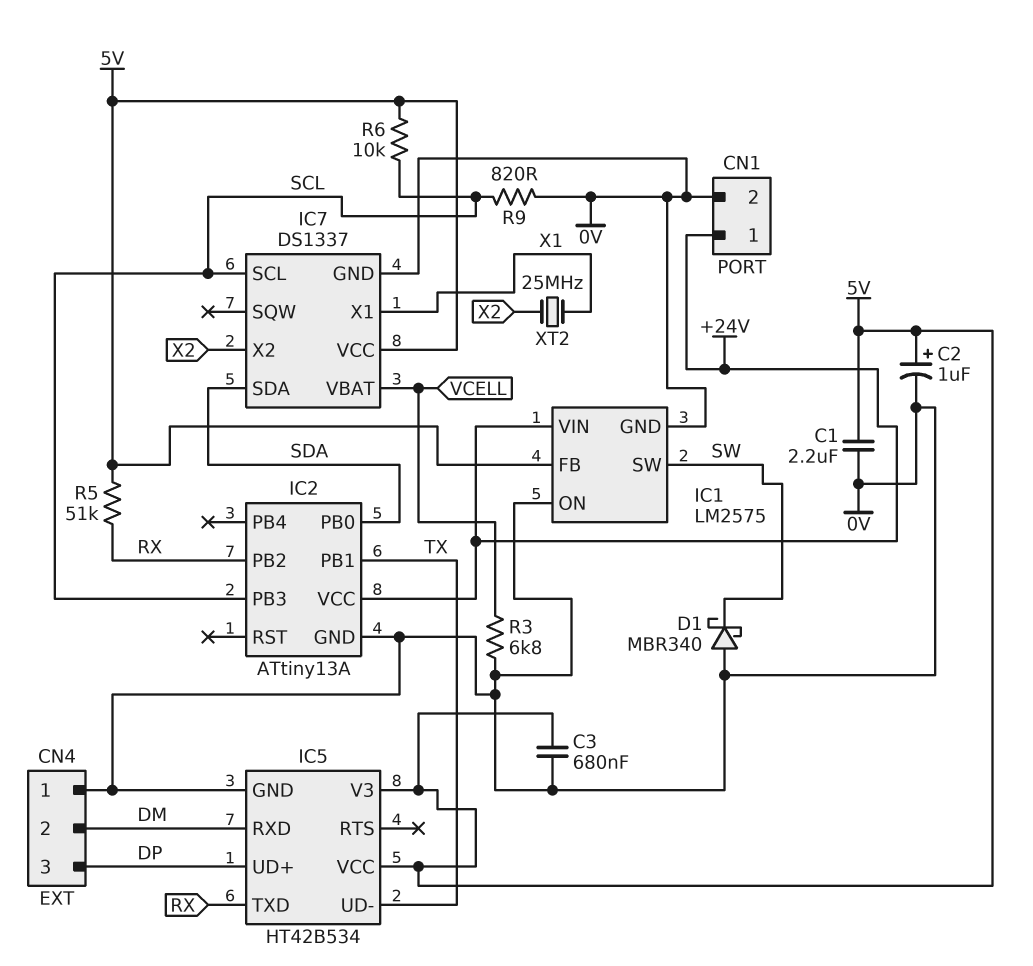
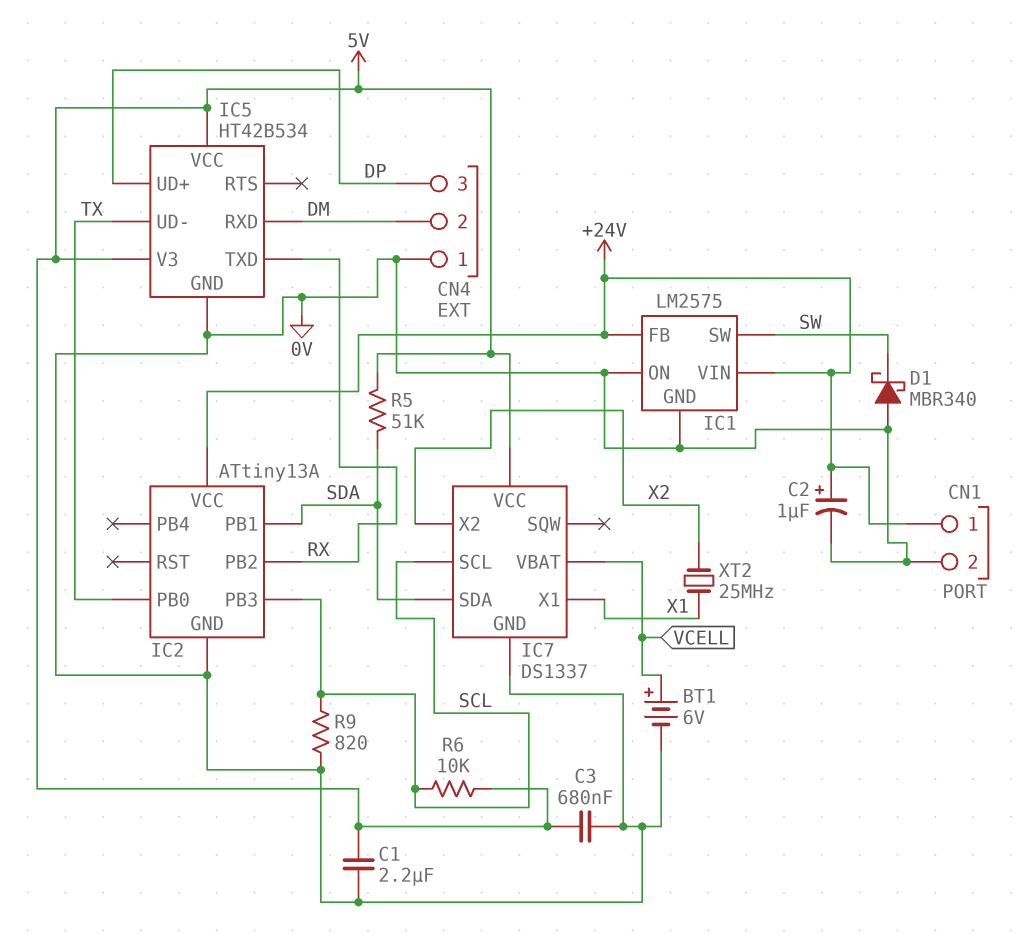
BT1: none -> 6V (plus VCELL, minus 0V)
C2: 1uF (plus 5V, minus 0V) -> 1uF (plus +24V, minus 0V)
IC1 pin FB: 5V -> +24V
IC2 pin PB0: SDA -> TX
IC2 pin PB1: TX -> SDA
R3: 6.8k (0V, VCELL) -> none
R5: 51k (5V, RX) -> 51k (5V, SDA)

